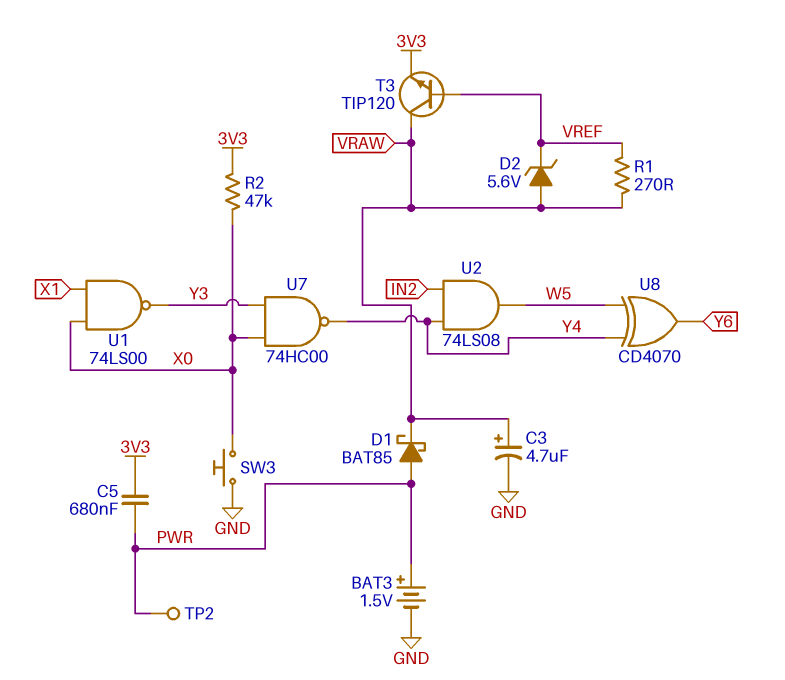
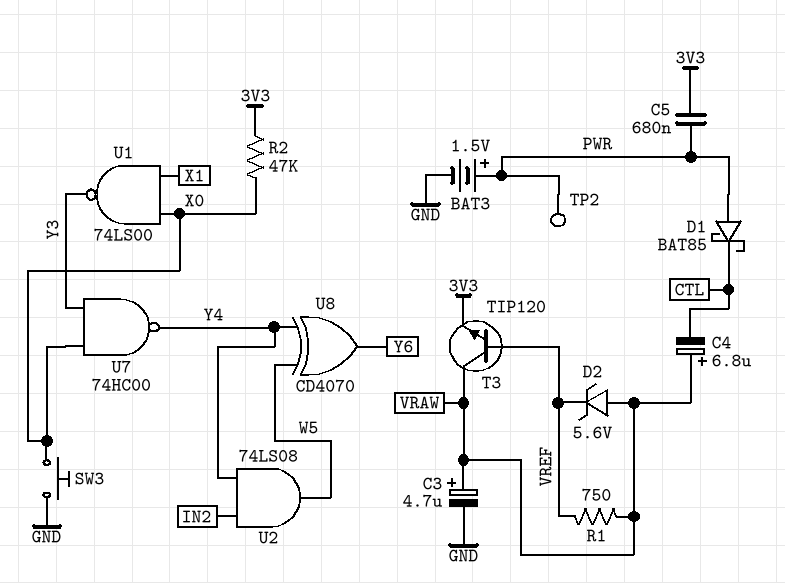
C4: none -> 6.8uF (plus VRAW, minus CTL)
D1: schottky BAT85 (A PWR, K VRAW) -> schottky BAT85 (A PWR, K CTL)
R1: 270 (VRAW, VREF) -> 750 (VRAW, VREF)

